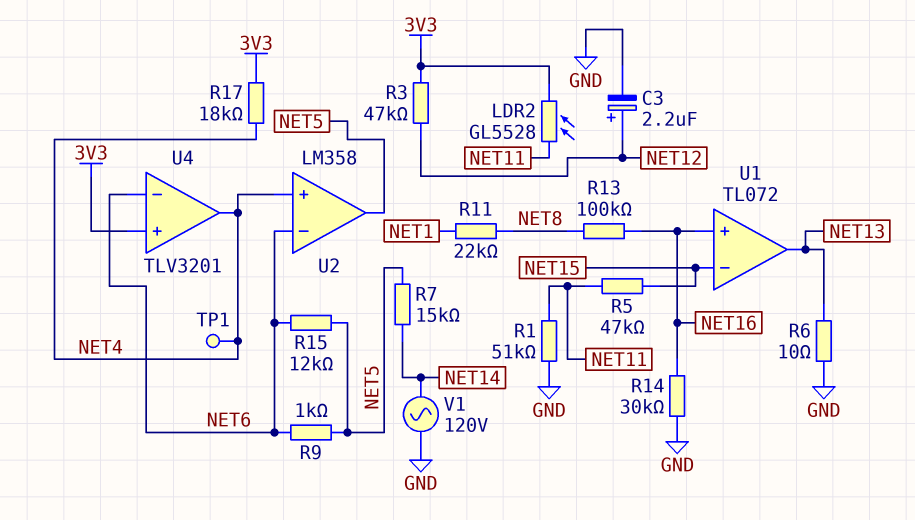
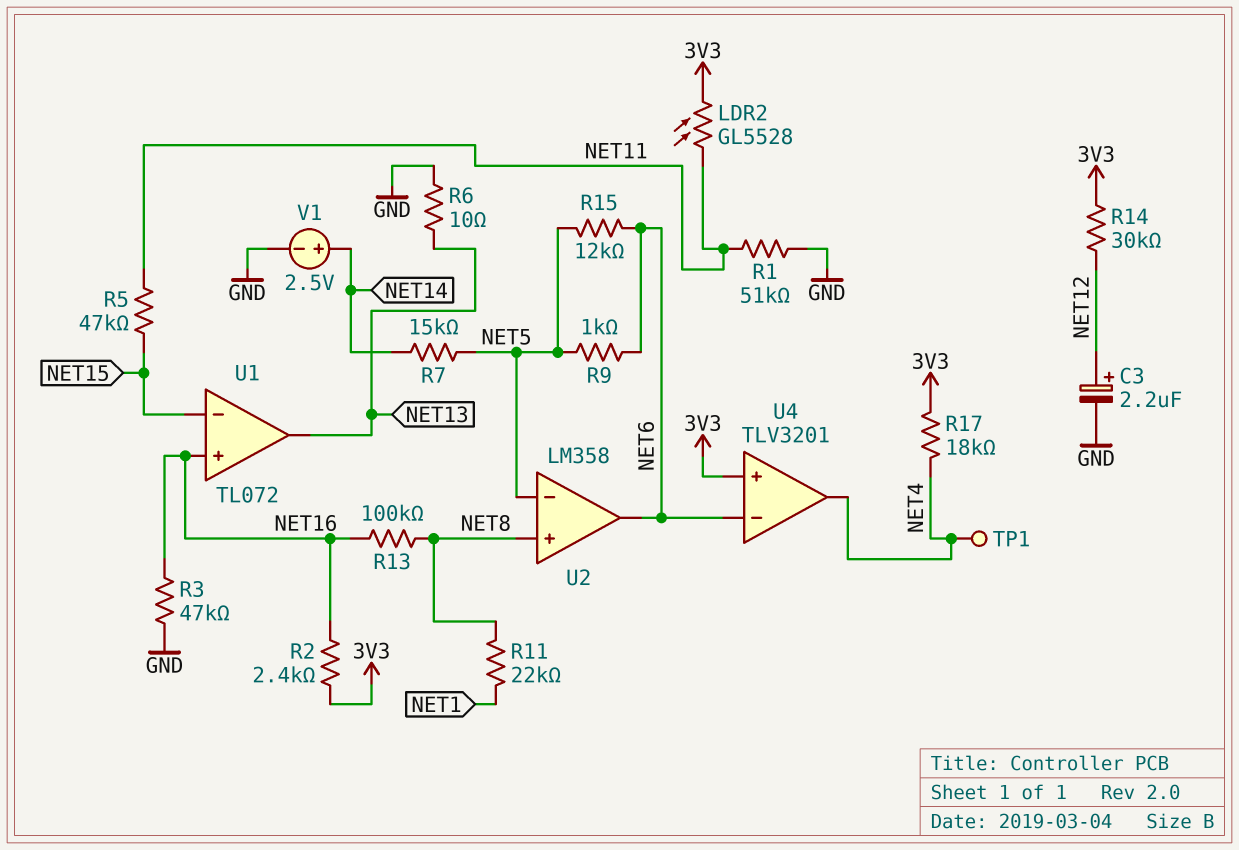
R2: none -> 2.4k (3V3, NET16)
R3: 47k (3V3, NET12) -> 47k (GND, NET16)
R14: 30k (GND, NET16) -> 30k (3V3, NET12)
U2 pin in+: NET4 -> NET8
U2 pin in-: NET6 -> NET5
U2 pin out: NET5 -> NET6
V1: AC 120V (GND, NET14) -> 2.5V (plus NET14, minus GND)

